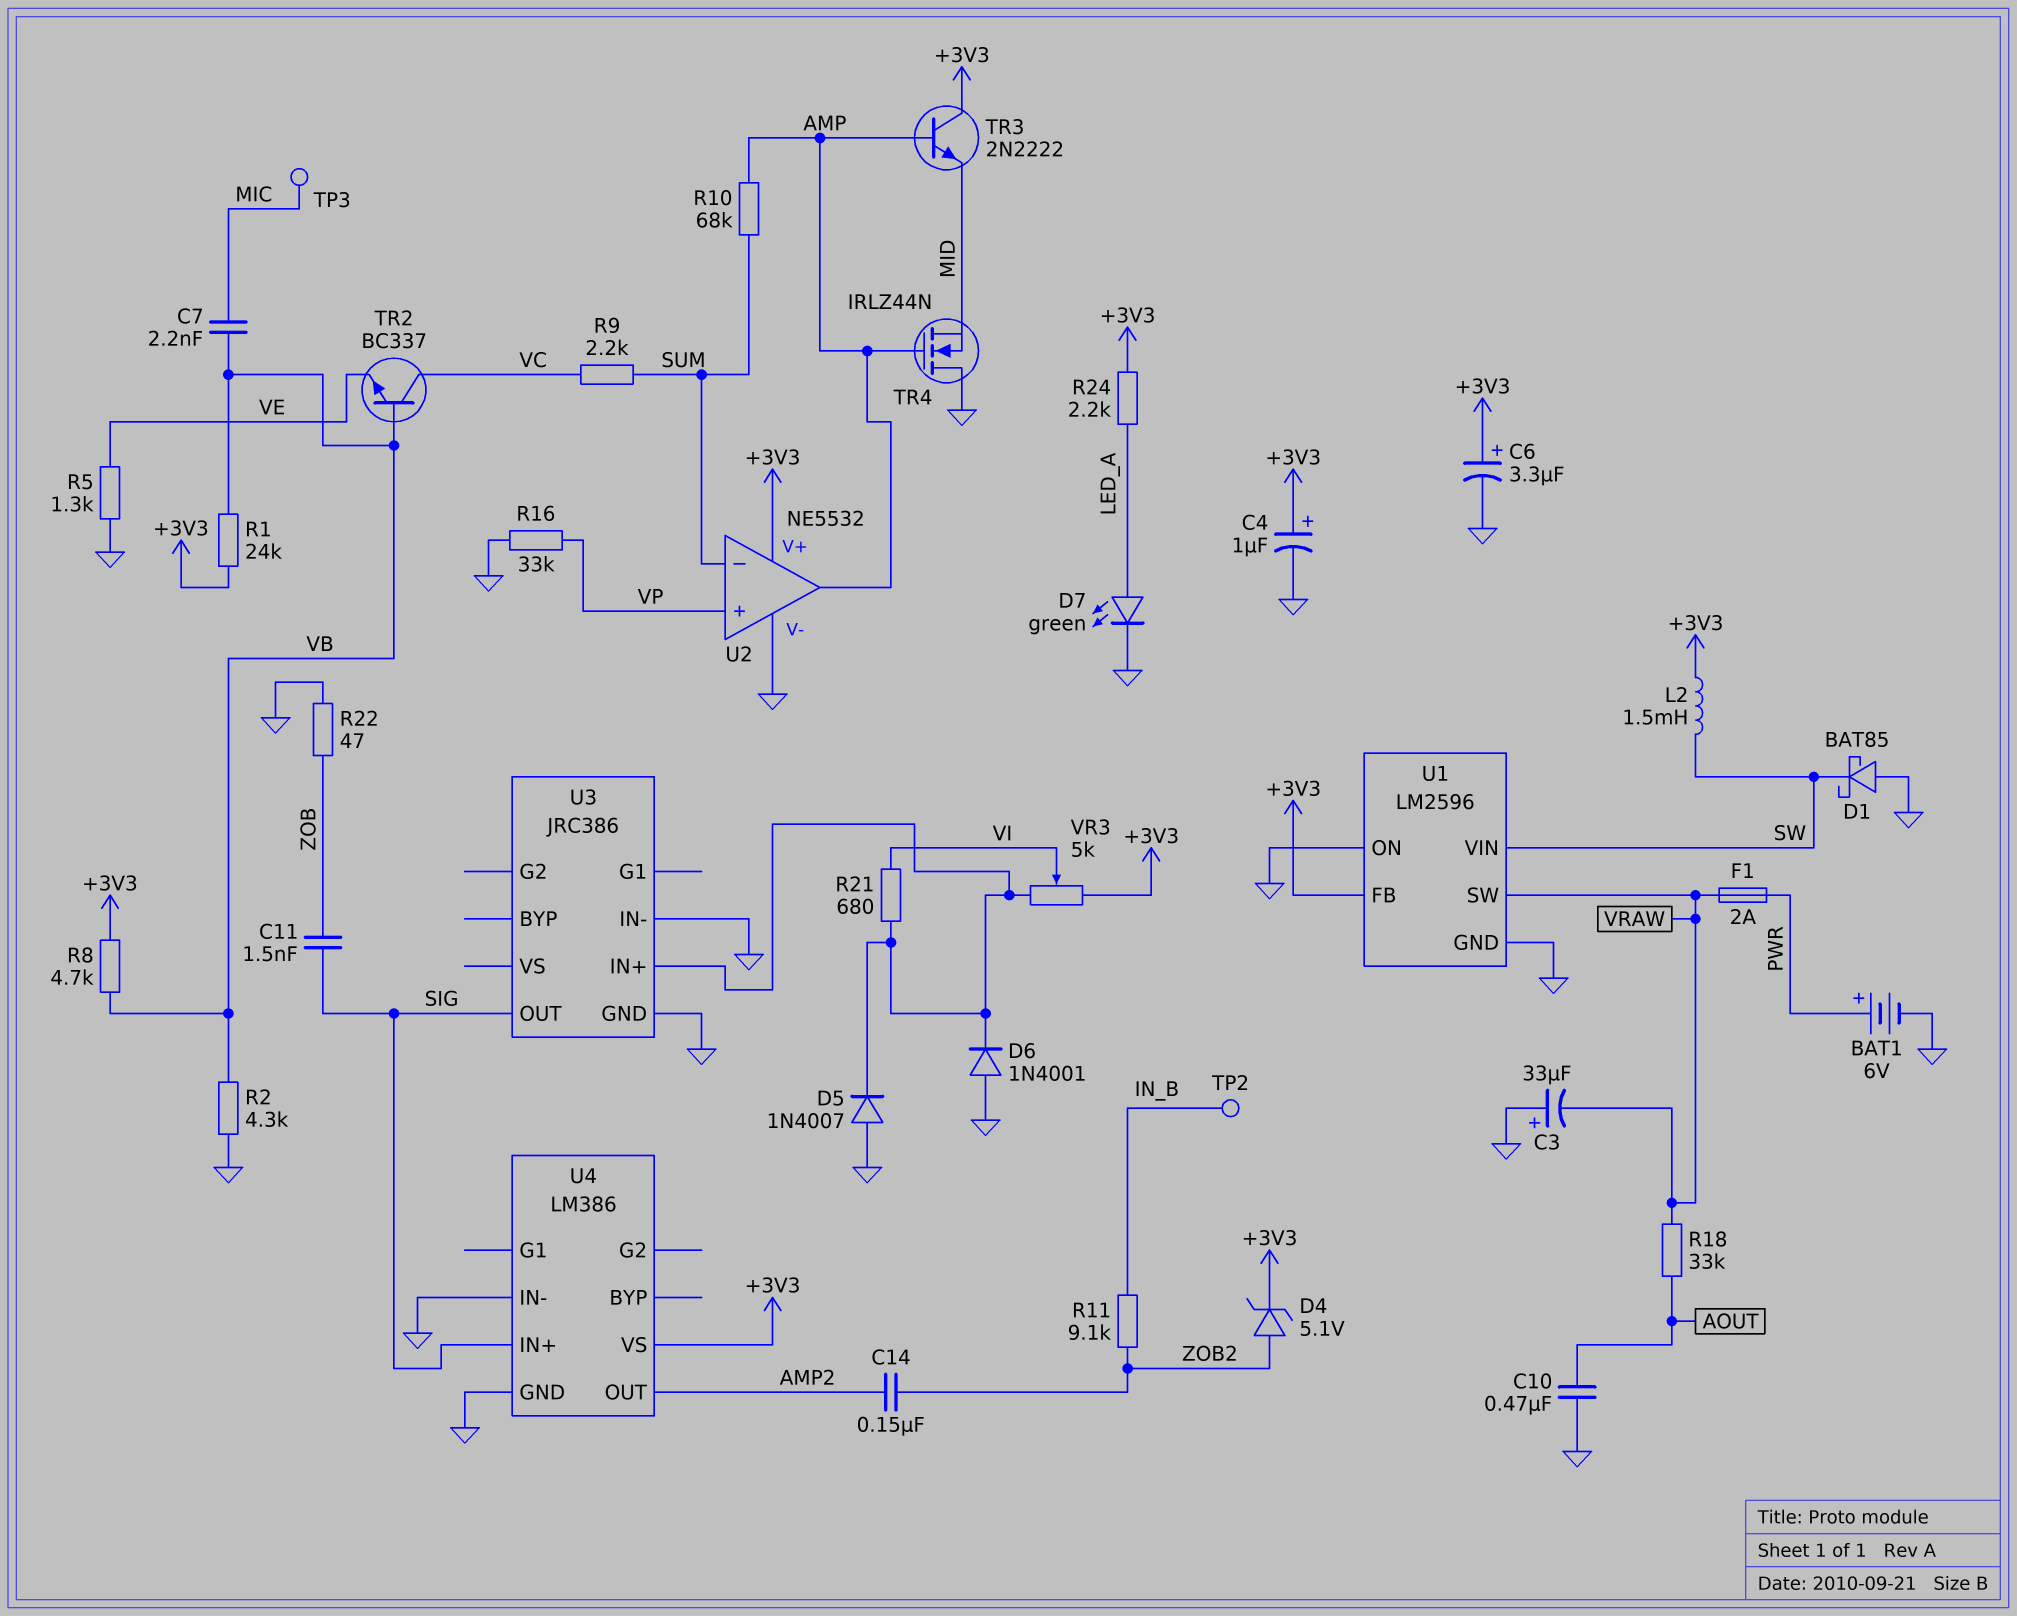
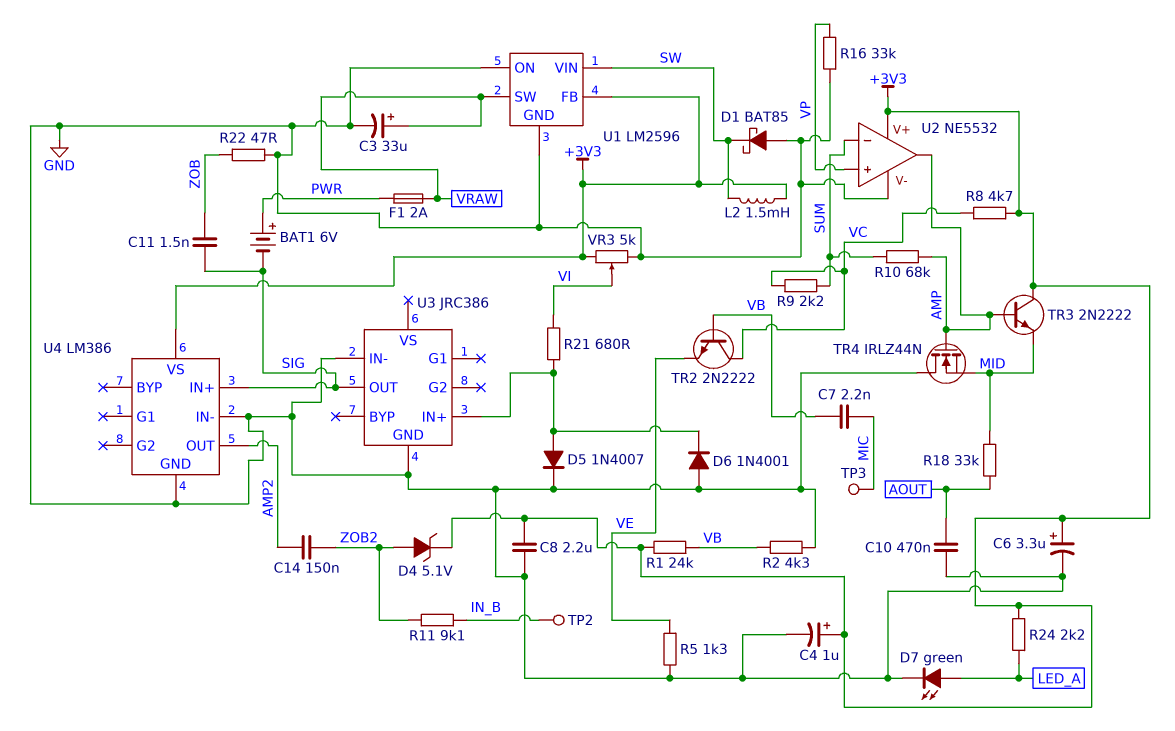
BAT1: 6V (plus PWR, minus GND) -> 6V (plus PWR, minus SIG)
C3: 33uF (plus GND, minus VRAW) -> 33uF (plus VRAW, minus GND)
C8: none -> 2.2uF (+3V3, GND)
D5: diode 1N4007 (A GND, K U3/IN+) -> diode 1N4007 (A U3/IN+, K GND)
R8: 4.7k (+3V3, VB) -> 4.7k (+3V3, VC)
R18: 33k (AOUT, VRAW) -> 33k (AOUT, MID)
TR2: NPN BC337 (B VB, C VC, E VE) -> NPN 2N2222 (B VB, C VC, E VE)
VR3: 5k (+3V3, U3/IN+, wiper VI) -> 5k (+3V3, GND, wiper VI)

